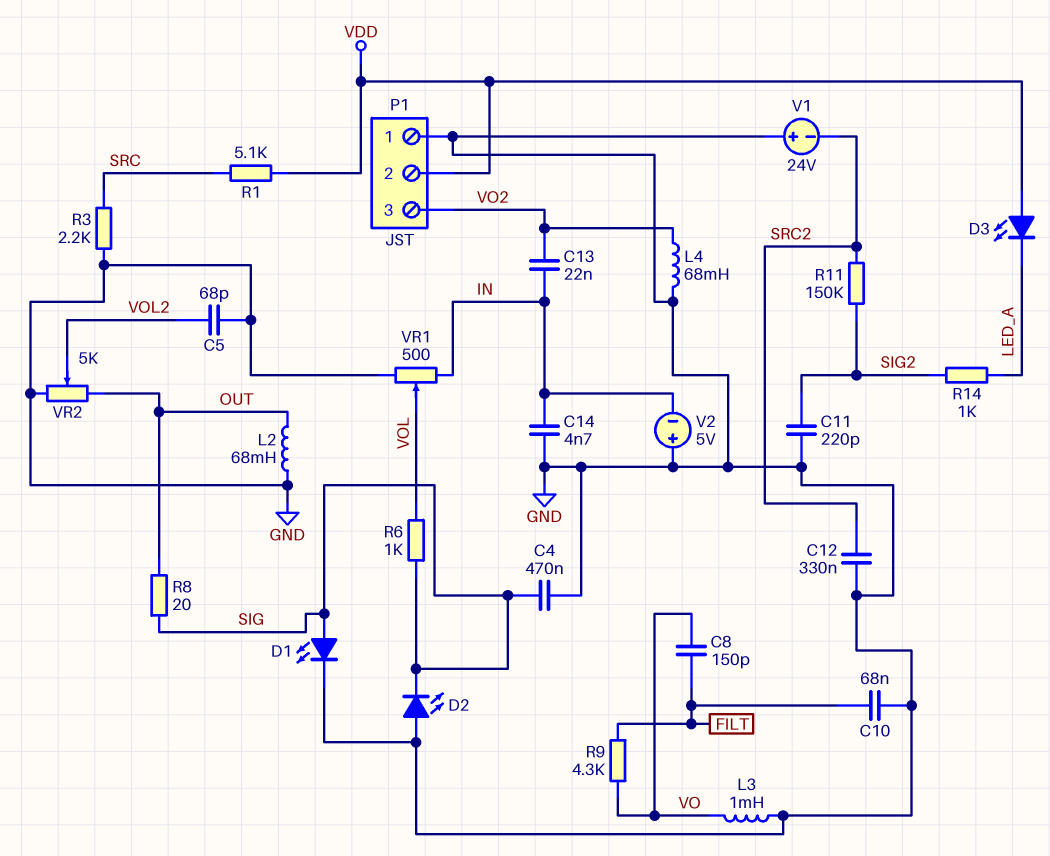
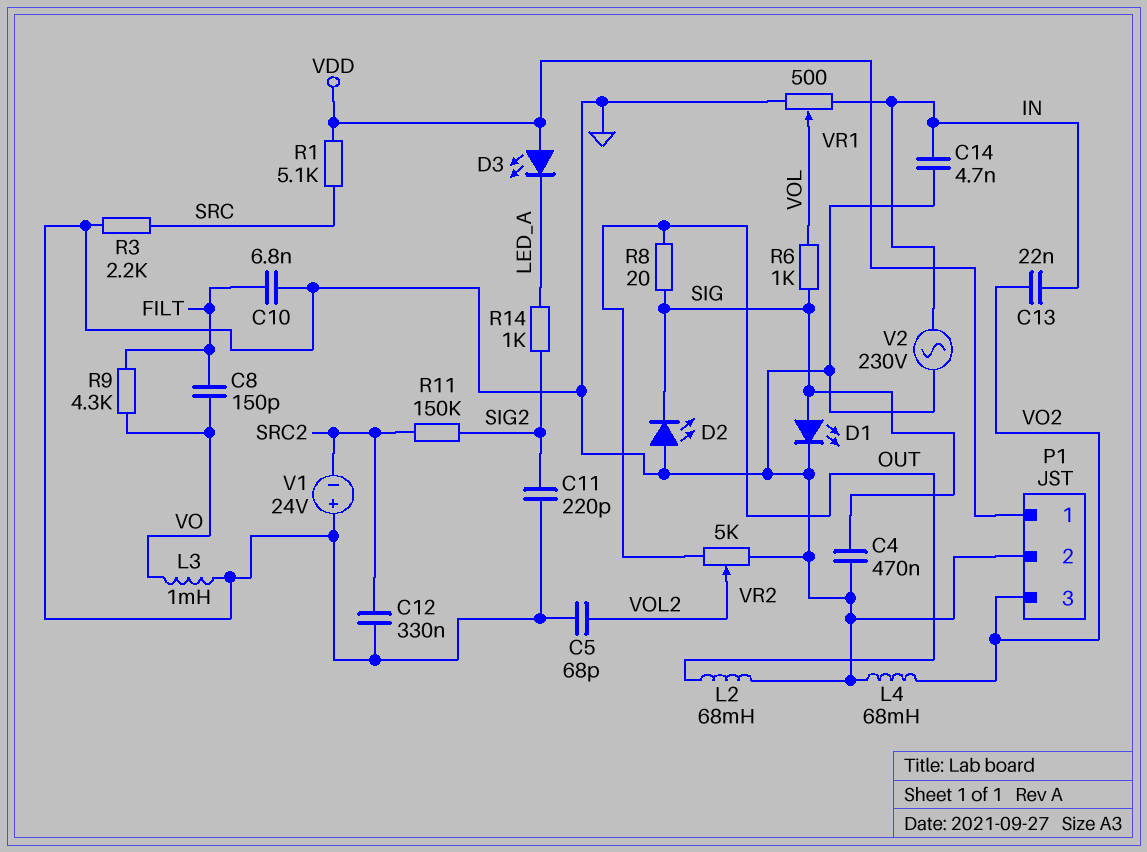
C10: 68nF (FILT, GND) -> 6.8nF (FILT, GND)
P1 pin 1: GND -> VDD
P1 pin 2: VDD -> GND
V2: 5V (plus GND, minus IN) -> AC 230V (GND, IN)

